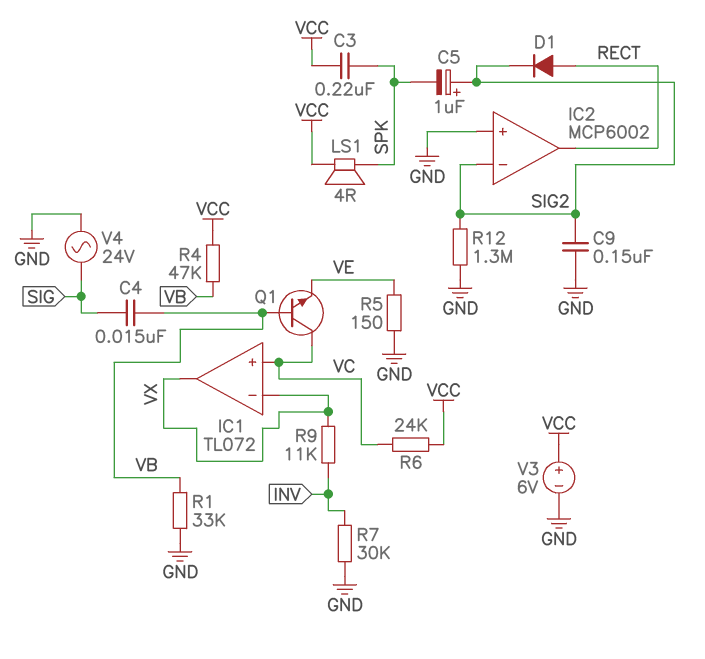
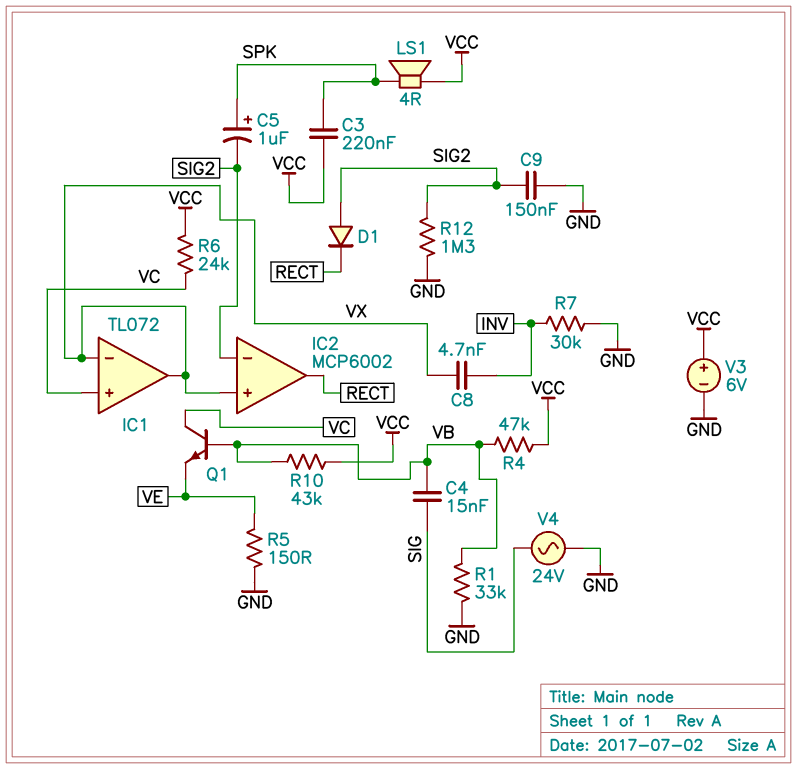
C5: 1uF (plus SIG2, minus SPK) -> 1uF (plus SPK, minus SIG2)
C8: none -> 4.7nF (INV, VX)
D1: diode (A RECT, K SIG2) -> diode (A SIG2, K RECT)
IC2 pin in+: GND -> VX
R9: 11k (INV, VX) -> none
R10: none -> 43k (VB, VCC)

